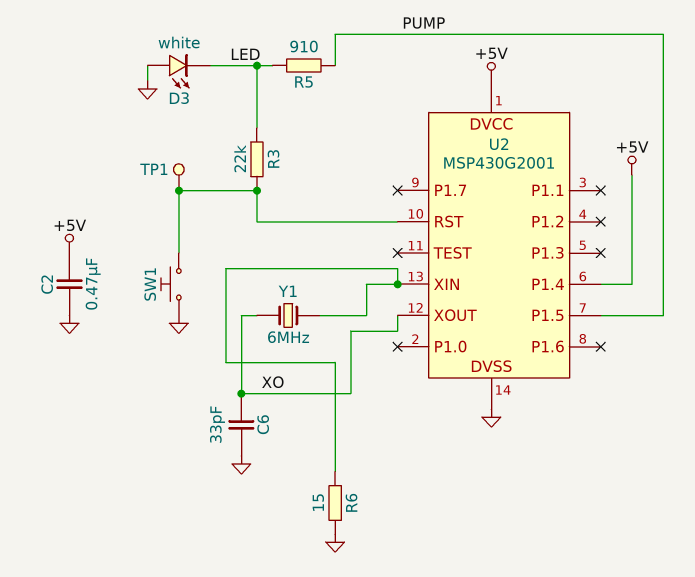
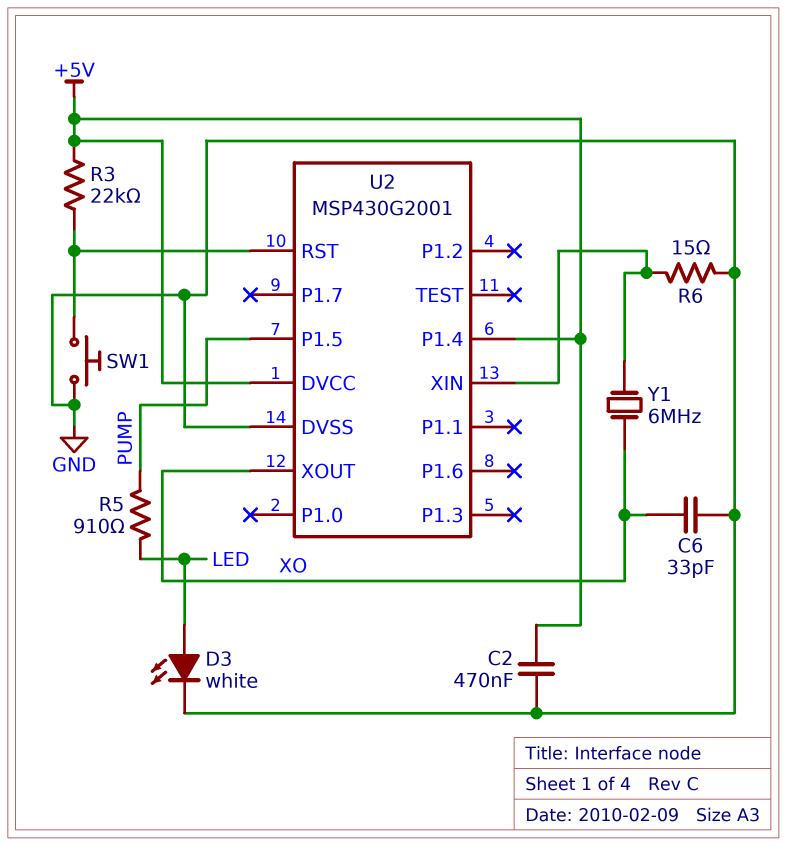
D3: LED white (A GND, K LED) -> LED white (A LED, K GND)
R3: 22k (LED, U2/RST) -> 22k (+5V, U2/RST)
TP1: test point (U2/RST) -> none

